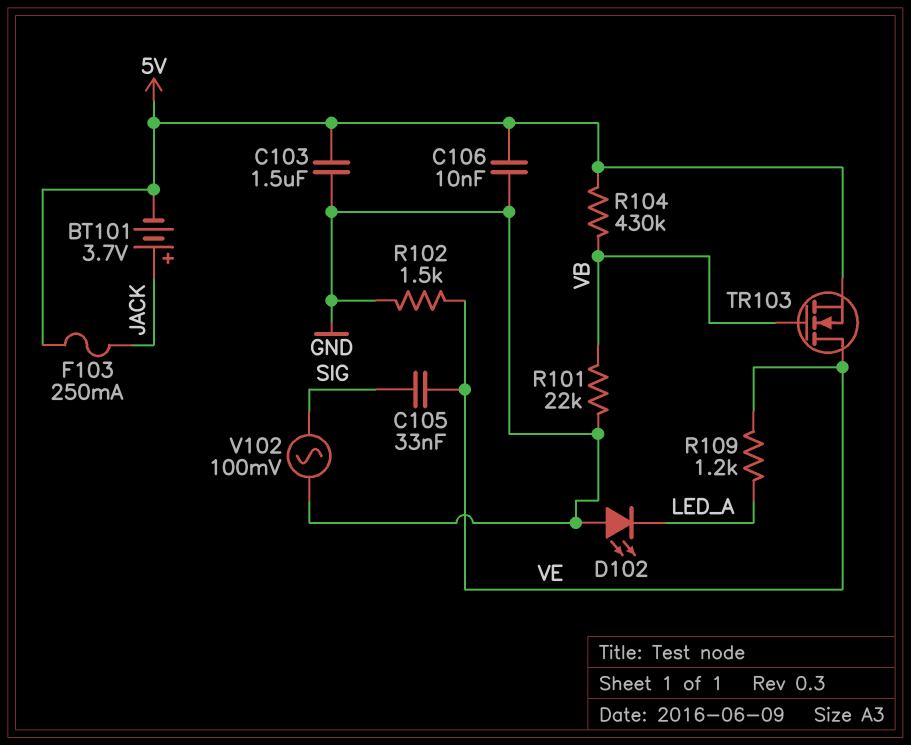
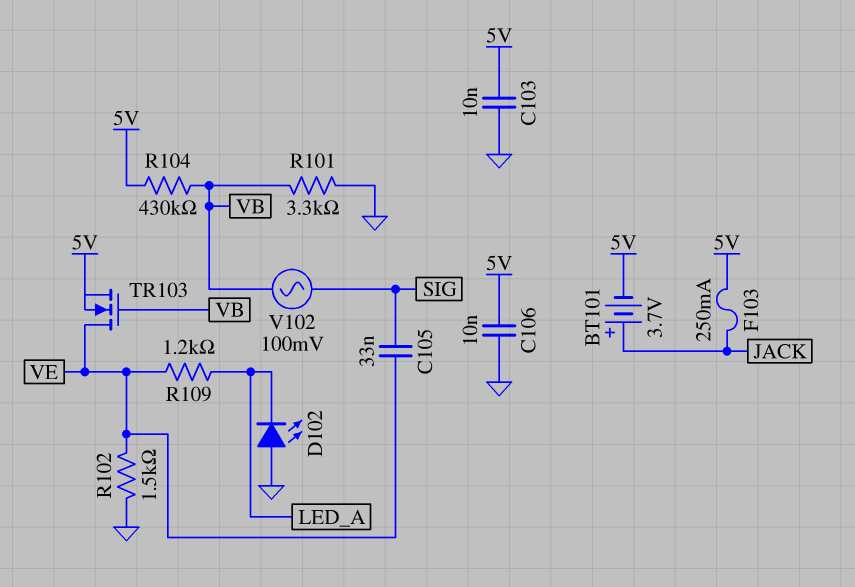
C103: 1.5uF (5V, GND) -> 10nF (5V, GND)
R101: 22k (GND, VB) -> 3.3k (GND, VB)
V102: AC 100mV (GND, SIG) -> AC 100mV (SIG, VB)

